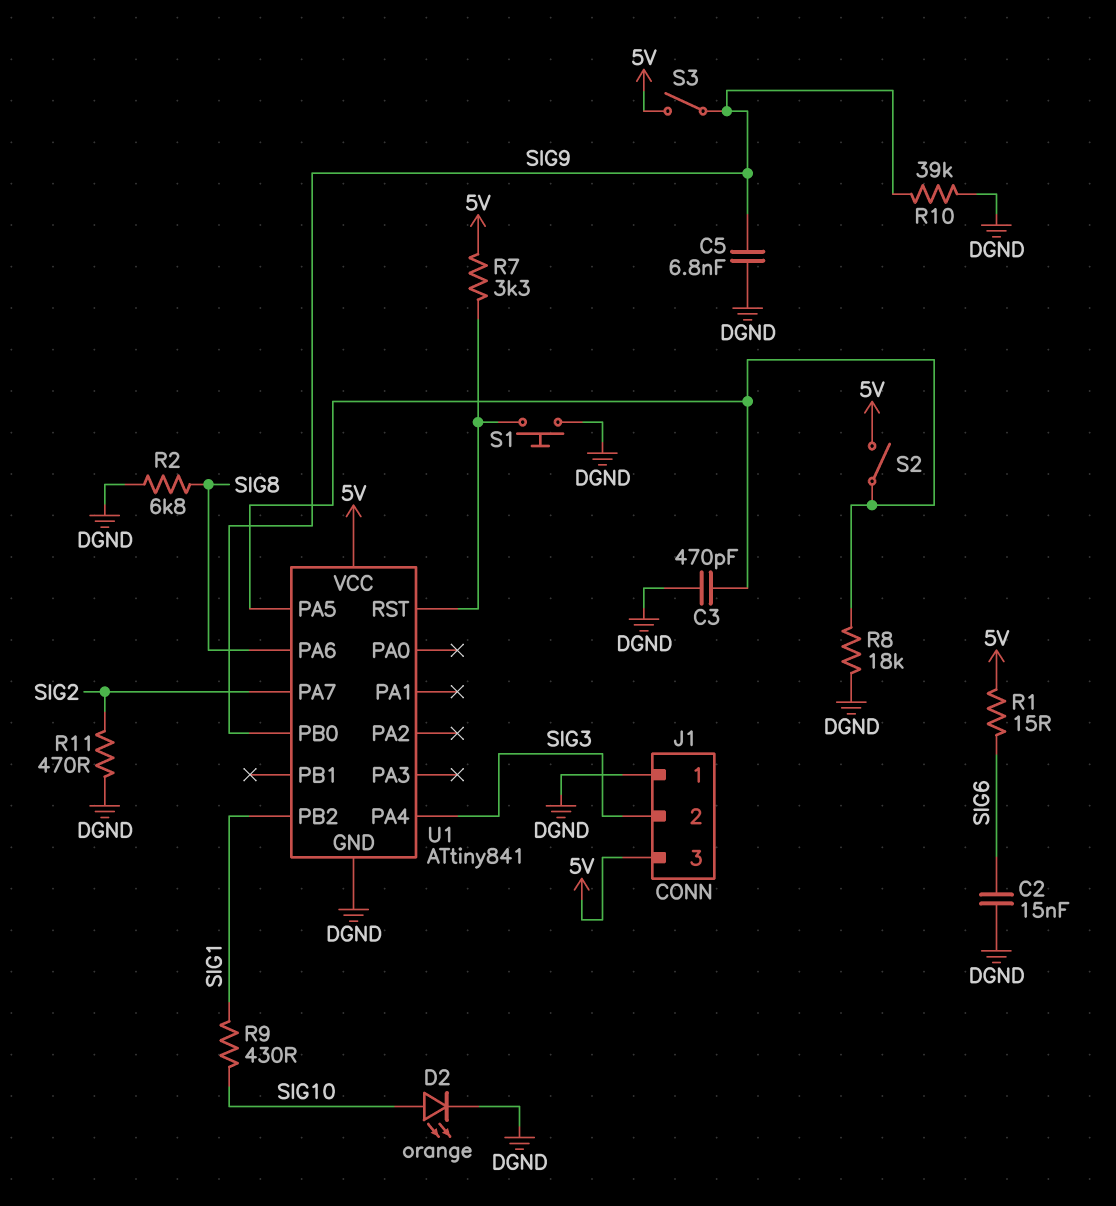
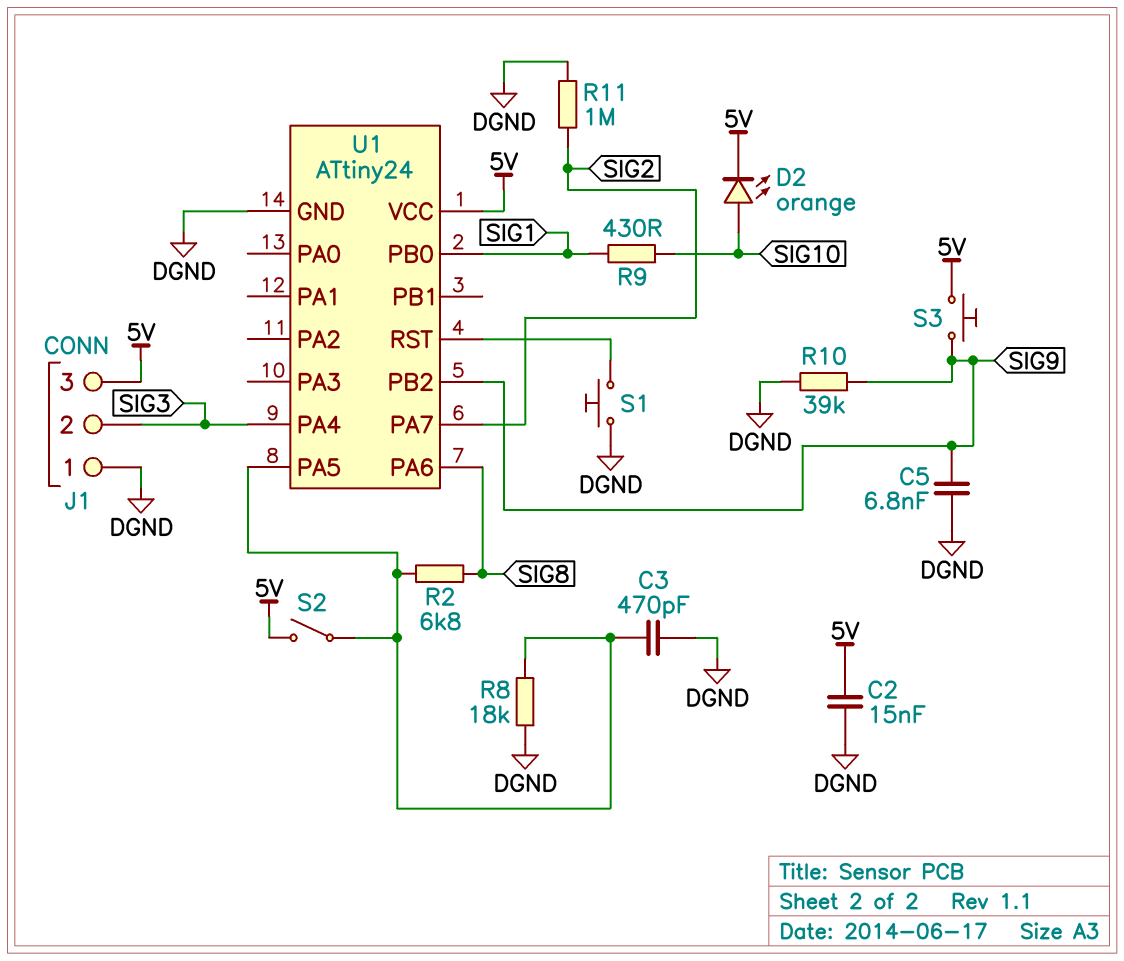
C2: 15nF (DGND, SIG6) -> 15nF (5V, DGND)
D2: LED orange (A SIG10, K DGND) -> LED orange (A SIG10, K 5V)
R1: 15 (5V, SIG6) -> none
R2: 6.8k (DGND, SIG8) -> 6.8k (SIG8, U1/PA5)
R7: 3.3k (5V, U1/RST) -> none
R11: 470 (DGND, SIG2) -> 1M (DGND, SIG2)
S3: switch (5V, SIG9) -> button (5V, SIG9)
U1: ATtiny841 -> ATtiny24
U1 pin PB0: SIG9 -> SIG1
U1 pin PB2: SIG1 -> SIG9

